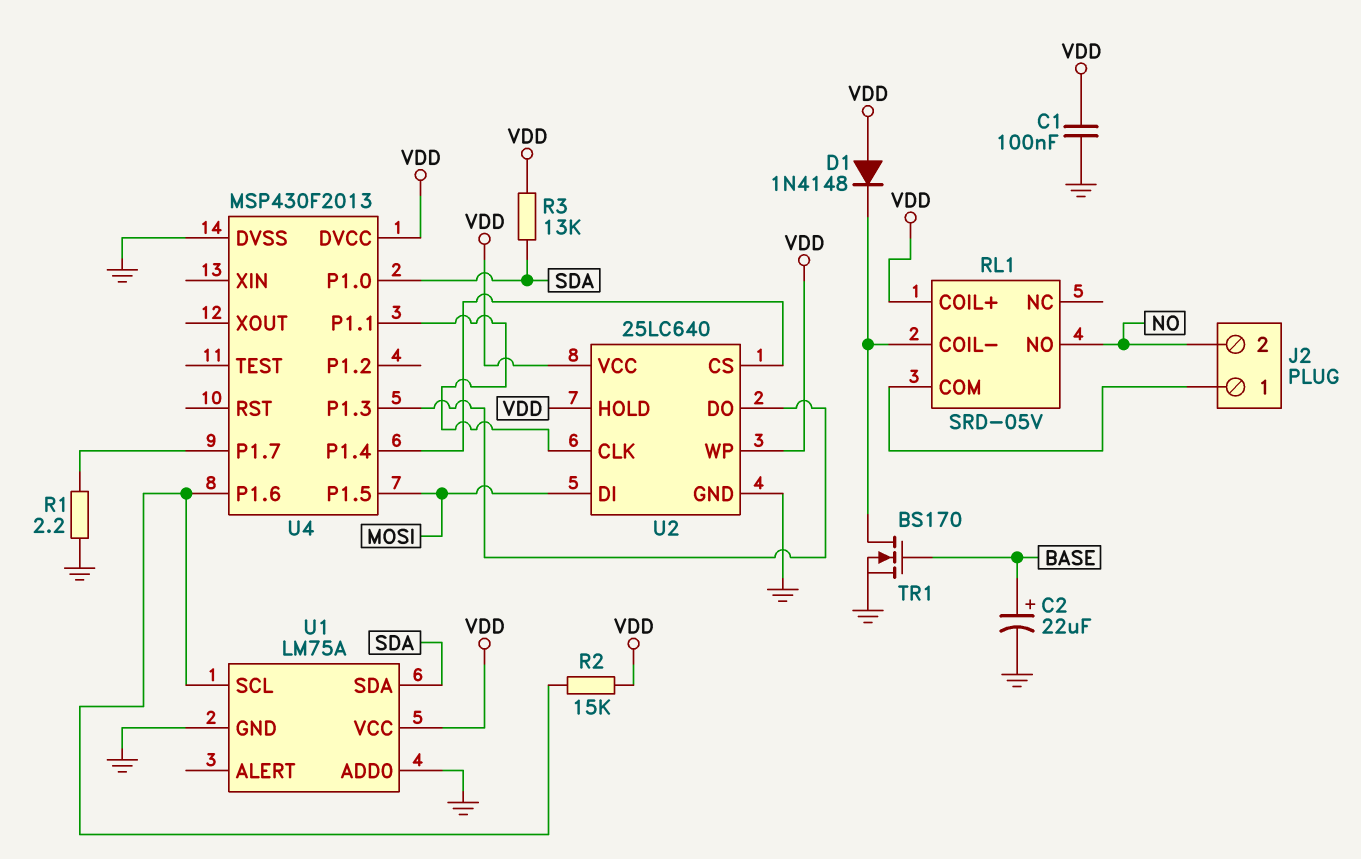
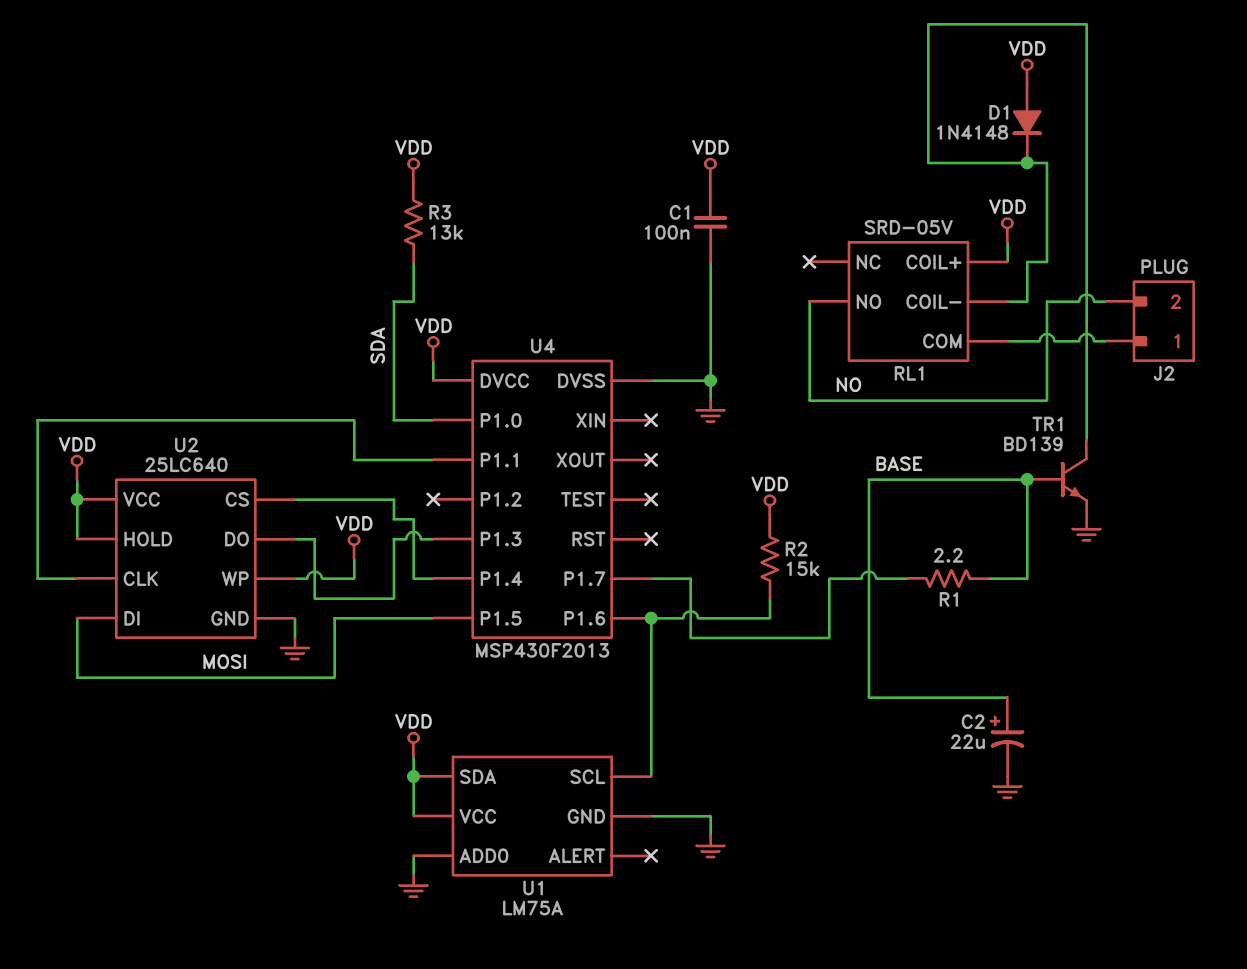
R1: 2.2 (GND, U4/P1.7) -> 2.2 (BASE, U4/P1.7)
TR1: NMOS BS170 (G BASE, D RL1/COIL-, S GND) -> NPN BD139 (B BASE, C RL1/COIL-, E GND)
U1 pin SDA: SDA -> VDD

